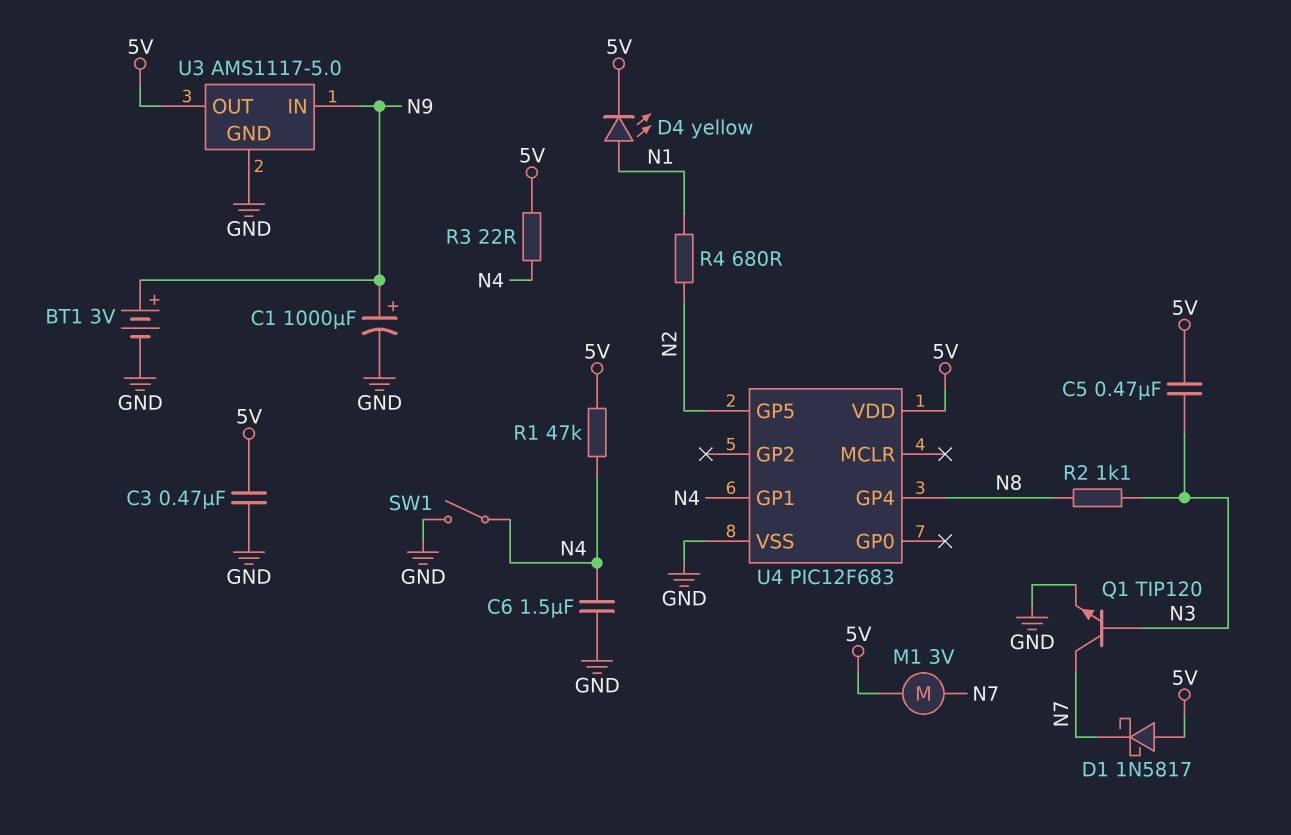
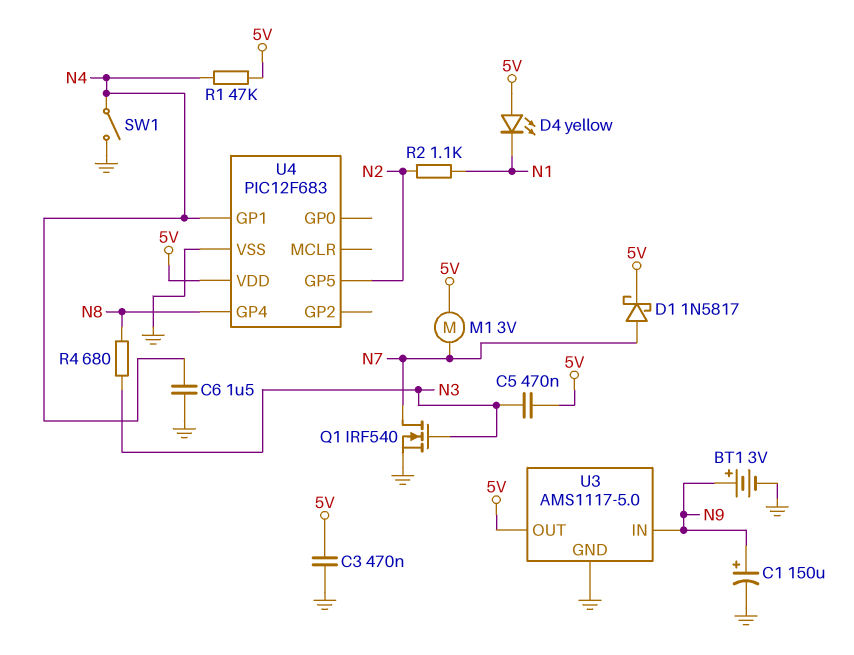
C1: 1000uF (plus N9, minus GND) -> 150uF (plus N9, minus GND)
D1: schottky 1N5817 (A 5V, K N7) -> schottky 1N5817 (A N7, K 5V)
D4: LED yellow (A N1, K 5V) -> LED yellow (A 5V, K N1)
Q1: NPN TIP120 (B N3, C N7, E GND) -> NMOS IRF540 (G N3, D N7, S GND)
R2: 1.1k (N3, N8) -> 1.1k (N1, N2)
R3: 22 (5V, N4) -> none
R4: 680 (N1, N2) -> 680 (N3, N8)

